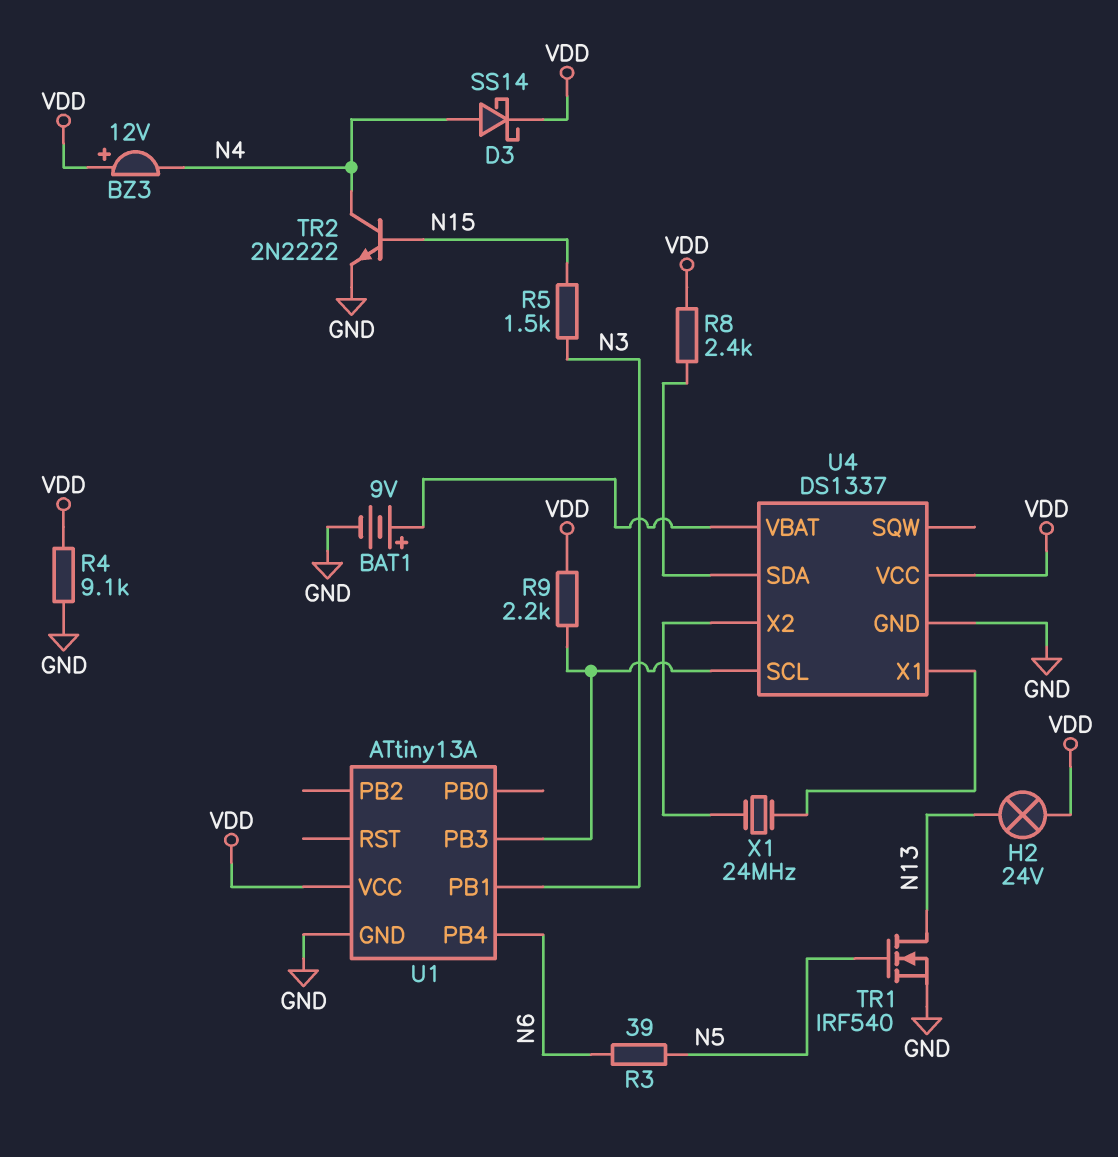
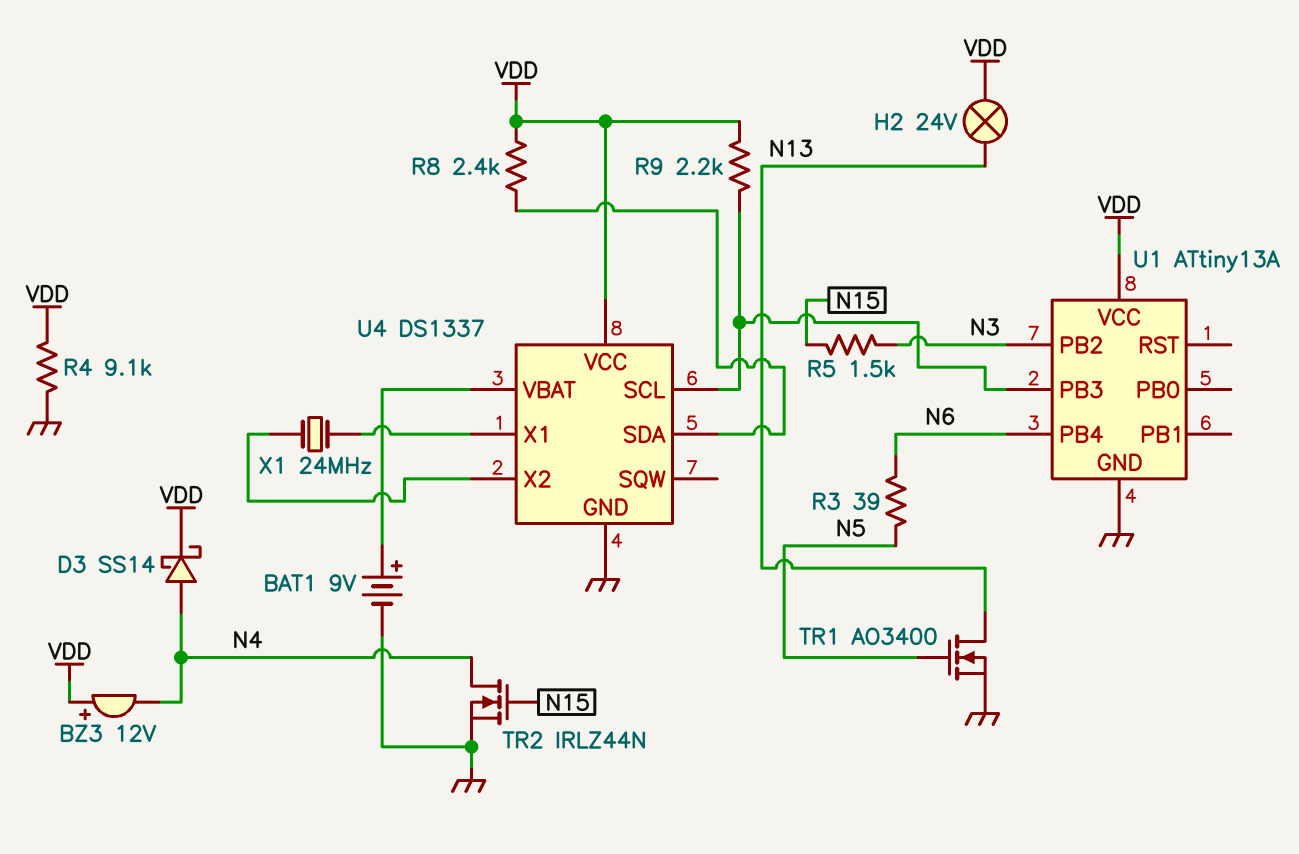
TR1: NMOS IRF540 (G N5, D N13, S GND) -> NMOS AO3400 (G N5, D N13, S GND)
TR2: NPN 2N2222 (B N15, C N4, E GND) -> NMOS IRLZ44N (G N15, D N4, S GND)
U1 pin PB1: N3 -> none
U1 pin PB2: none -> N3

